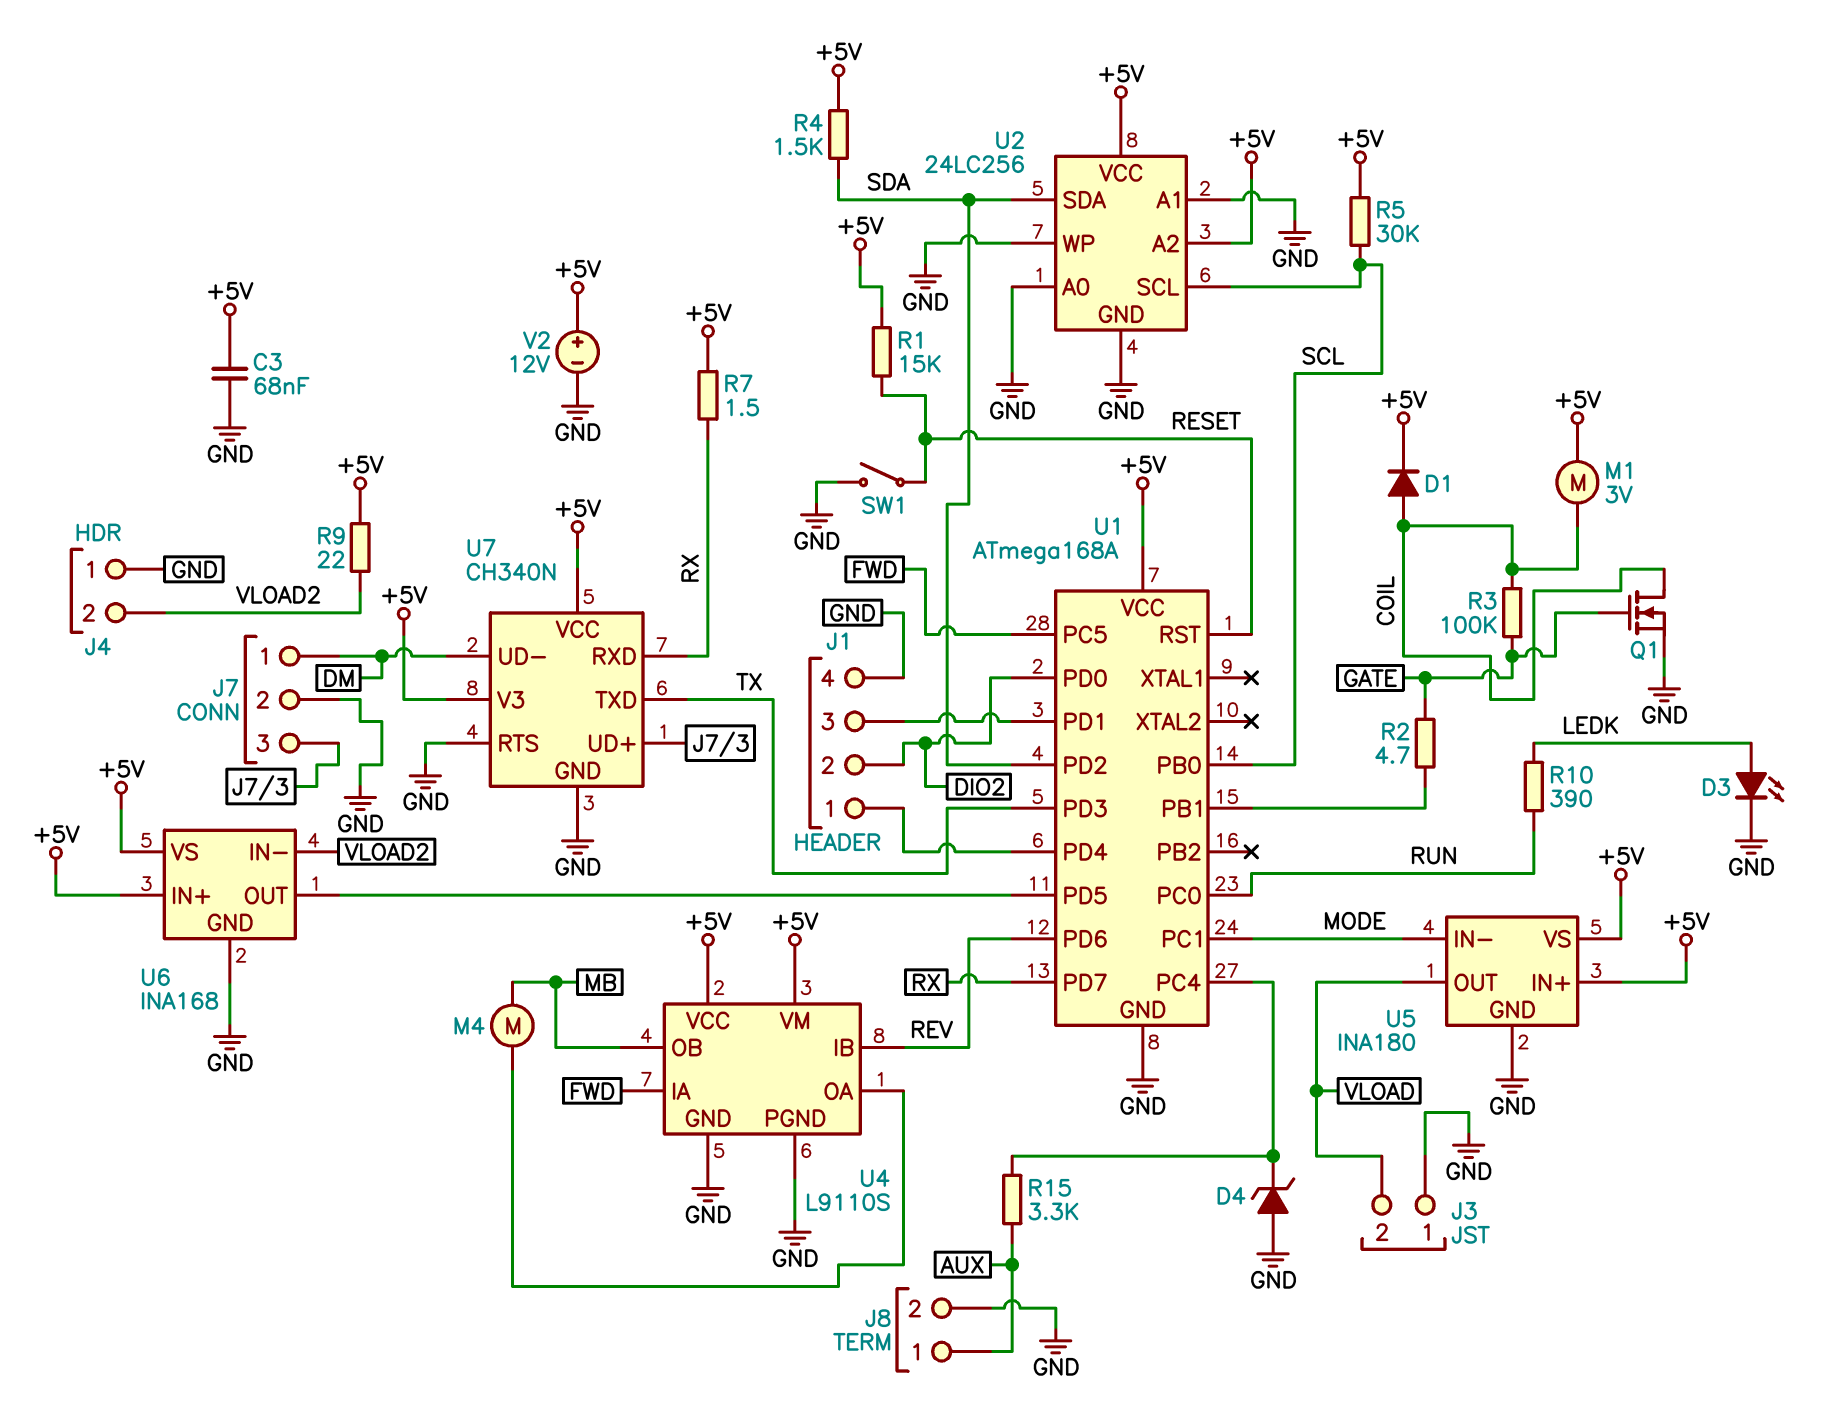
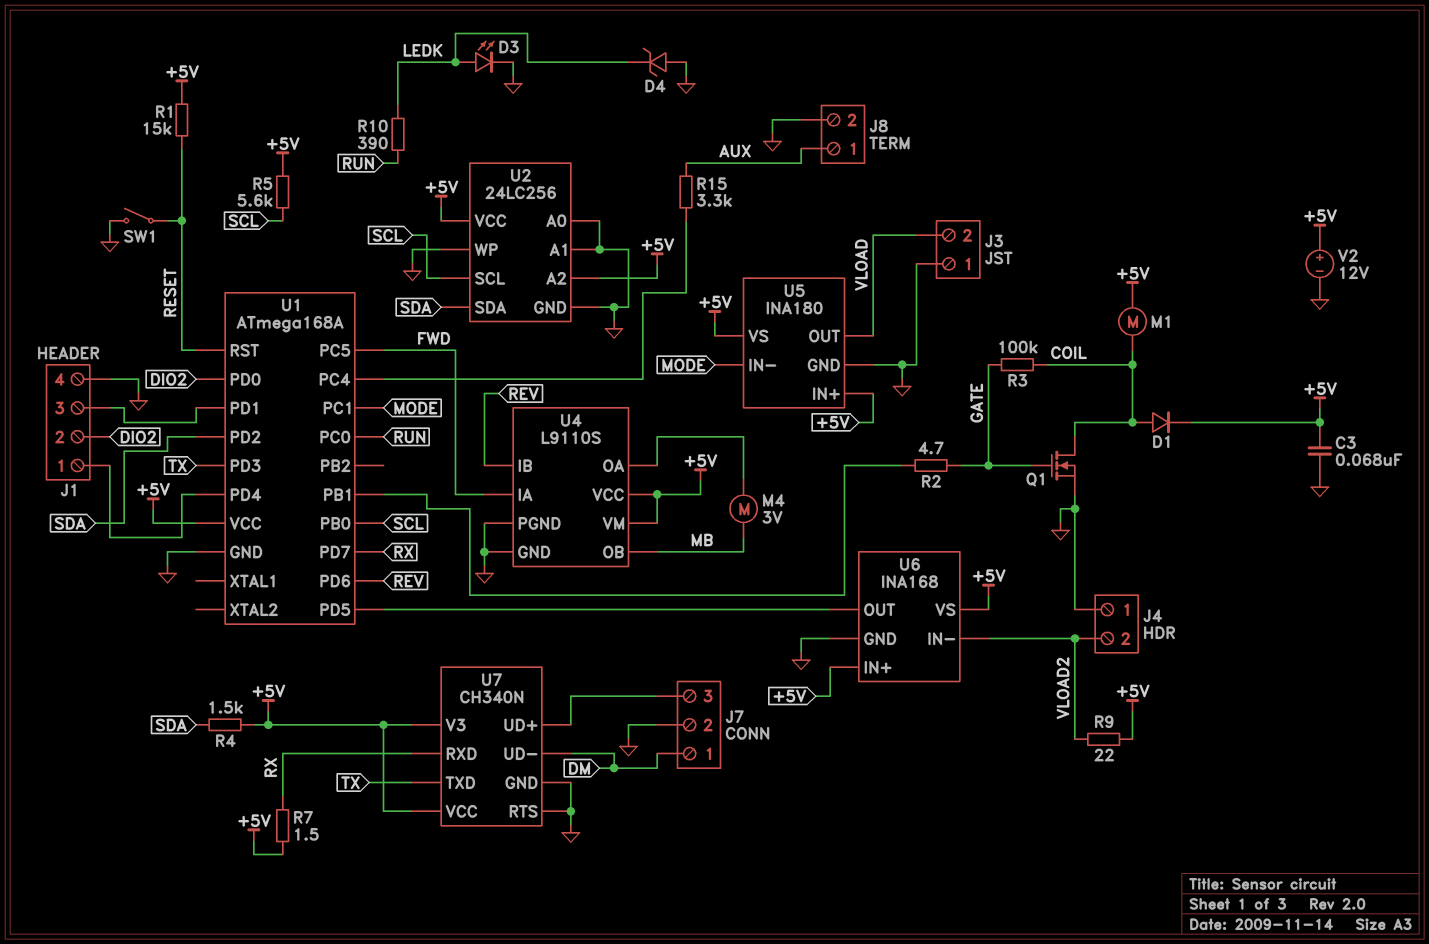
D4: zener (A GND, K U1/PC4) -> zener (A GND, K LEDK)
M1: motor 3V (+5V, COIL) -> motor (+5V, COIL)
M4: motor (MB, U4/OA) -> motor 3V (MB, U4/OA)
R5: 30k (+5V, SCL) -> 5.6k (+5V, SCL)

